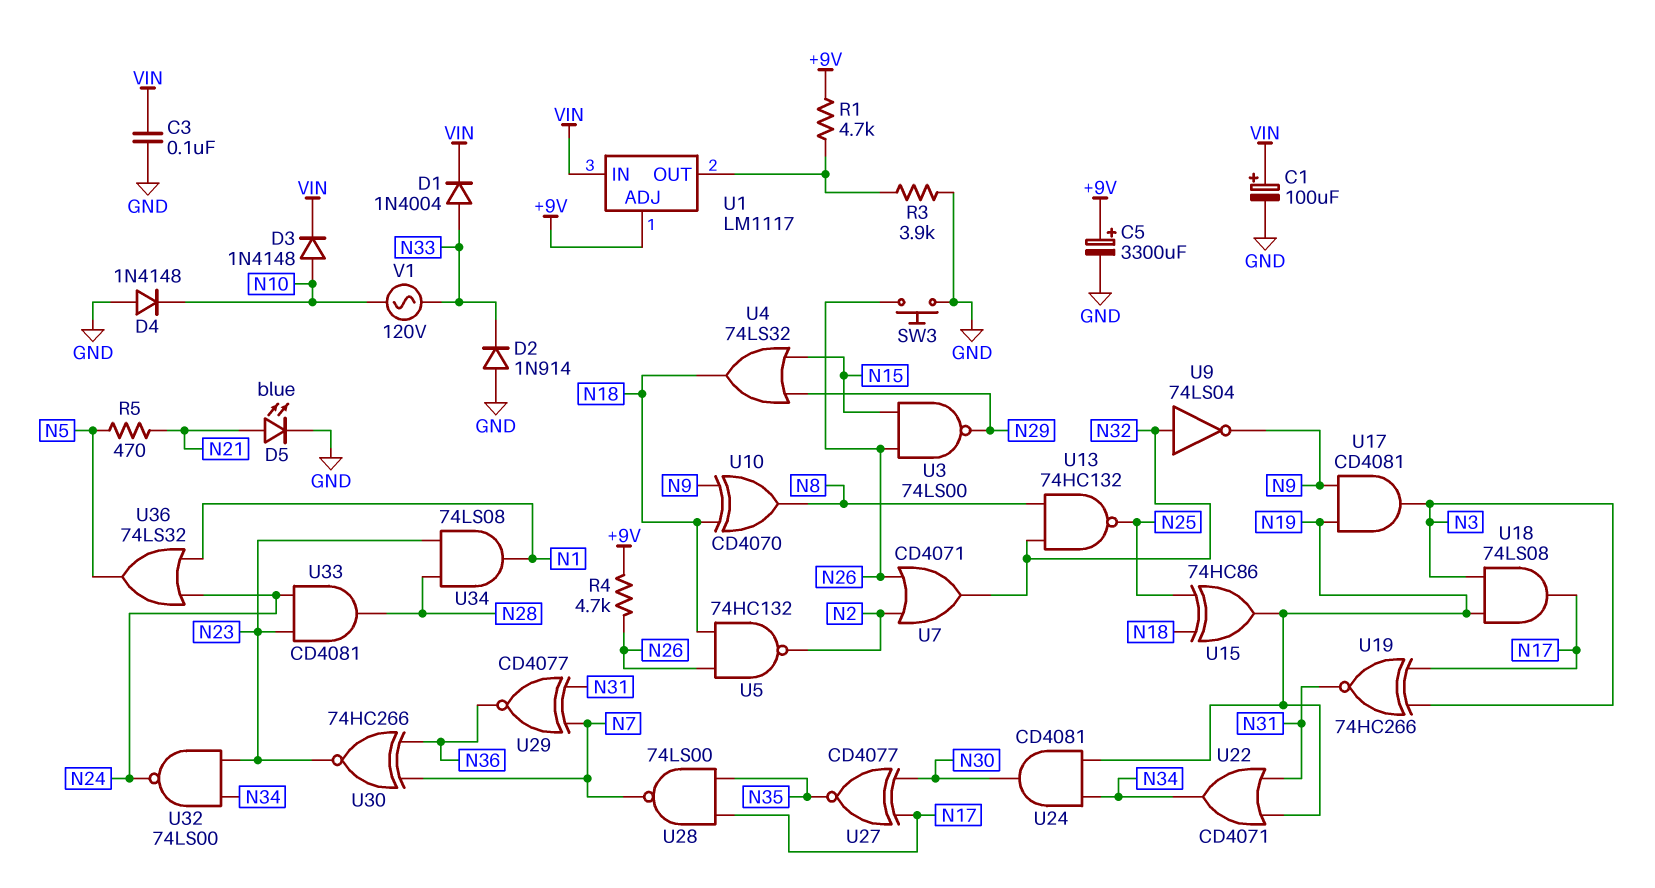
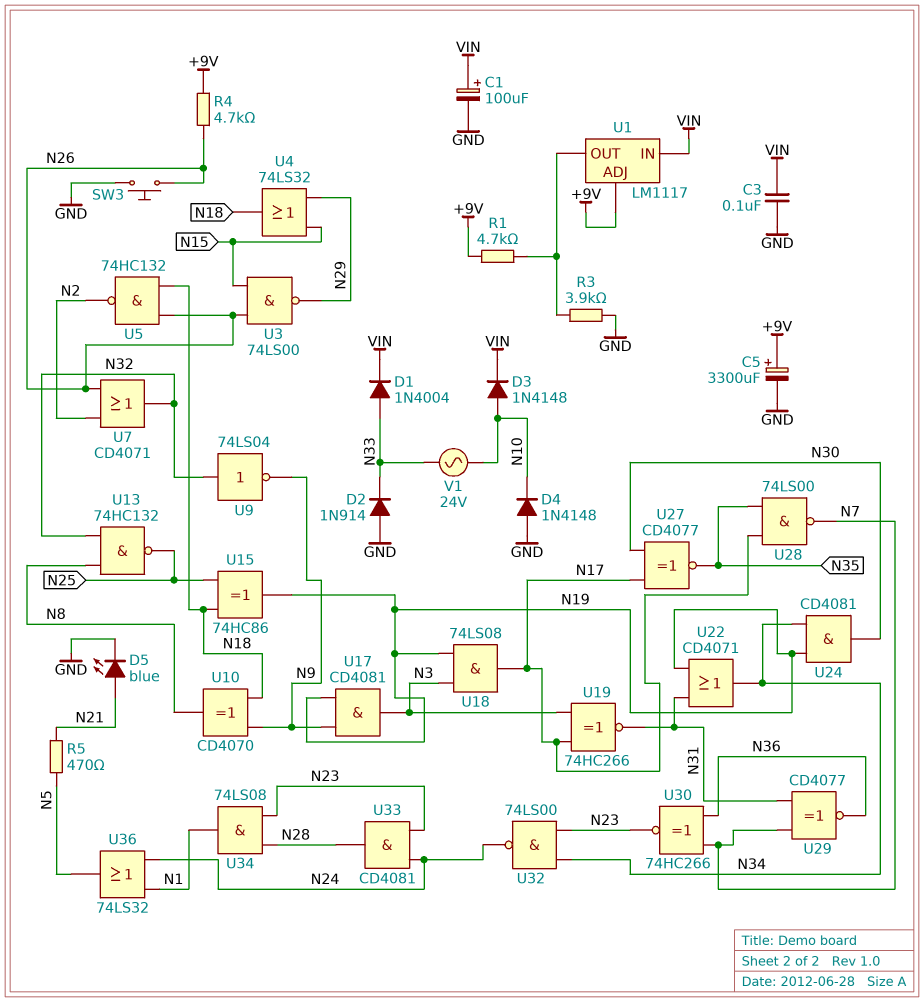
V1: AC 120V (N10, N33) -> AC 24V (N10, N33)

